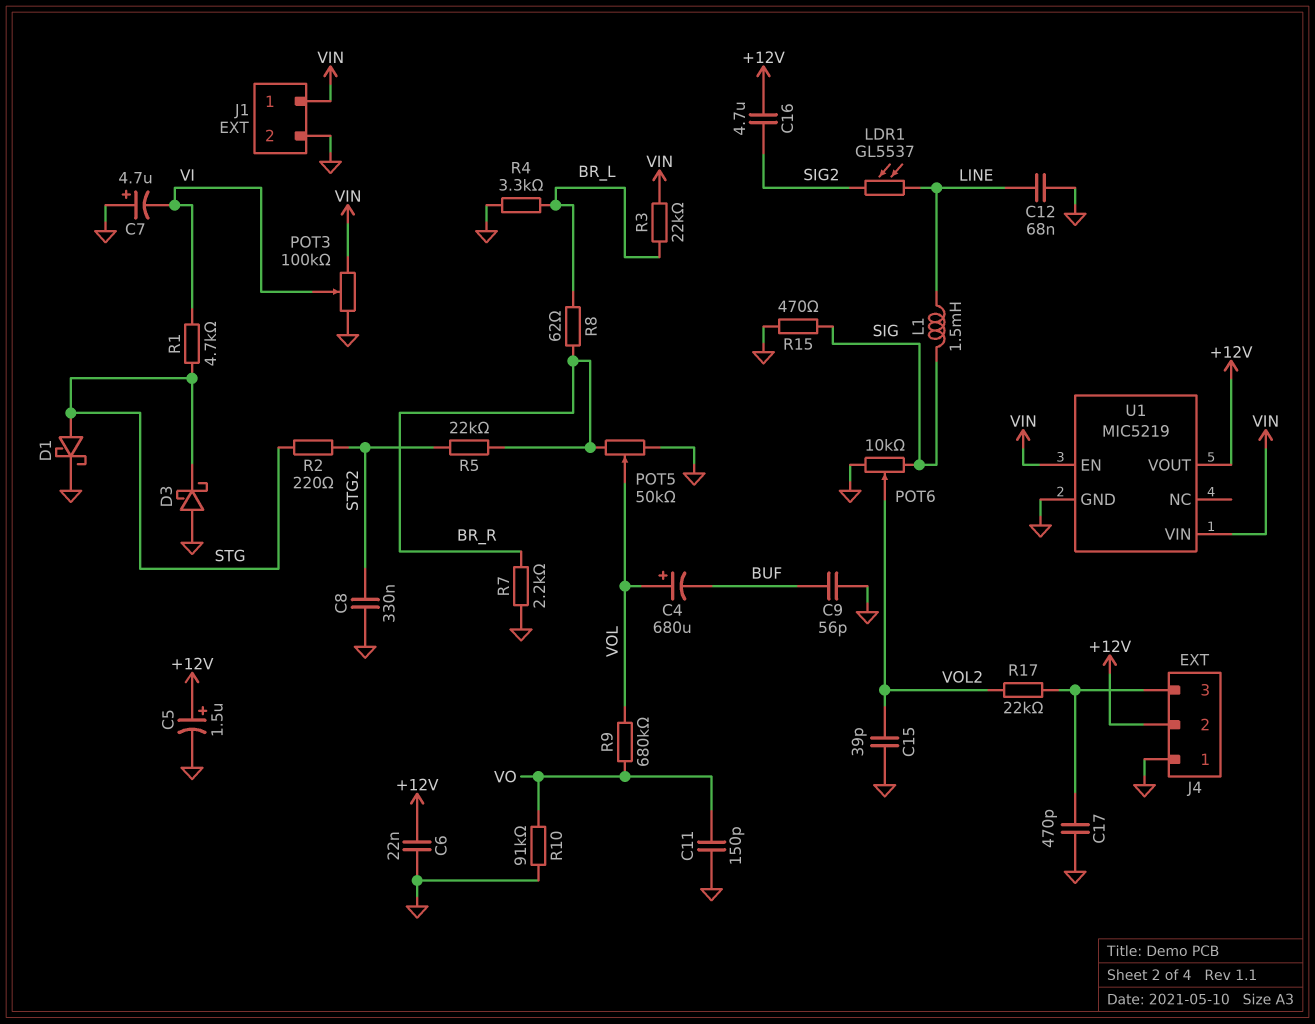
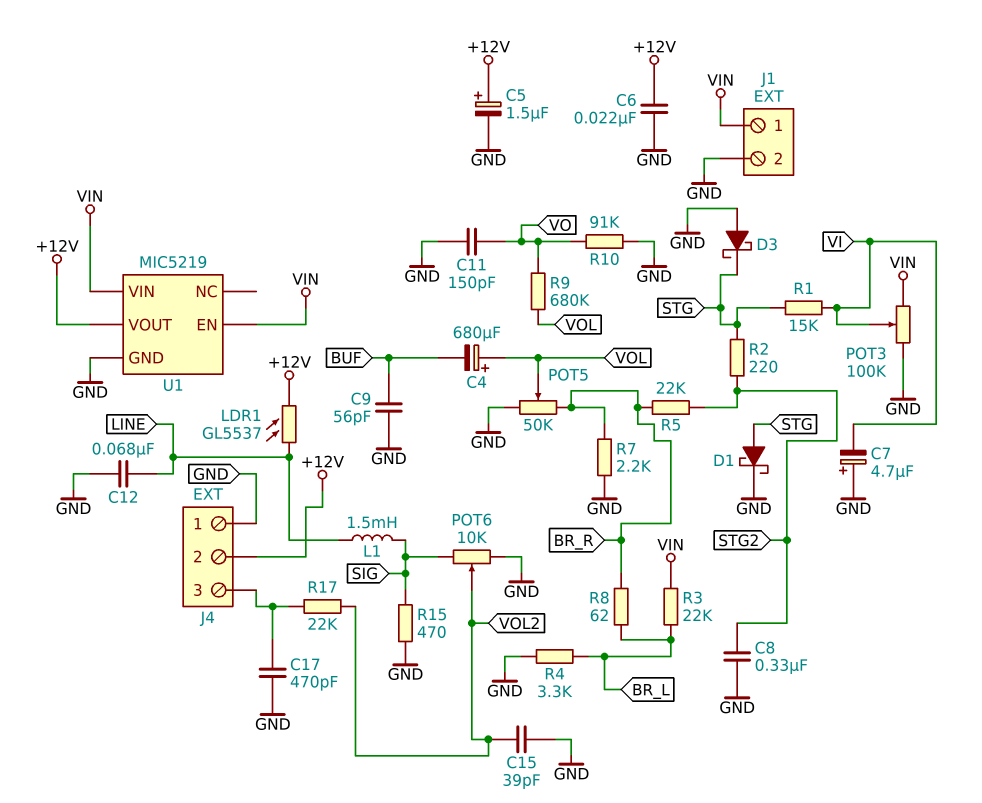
C16: 4.7uF (+12V, SIG2) -> none
LDR1: GL5537 (LINE, SIG2) -> GL5537 (+12V, LINE)
R1: 4.7k (STG, VI) -> 15k (STG, VI)

